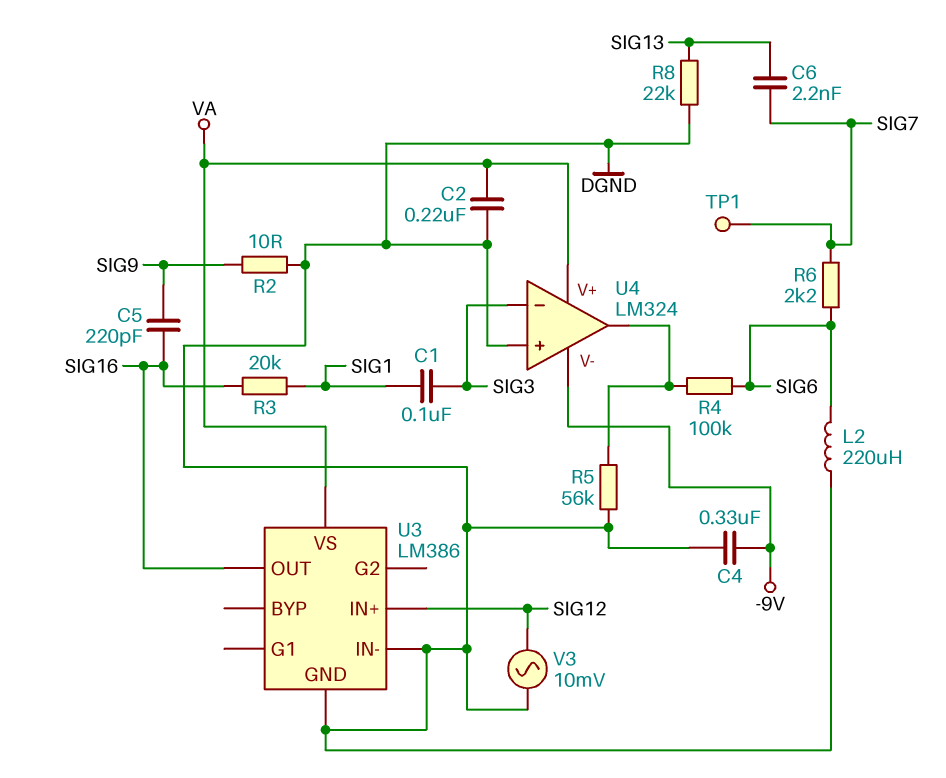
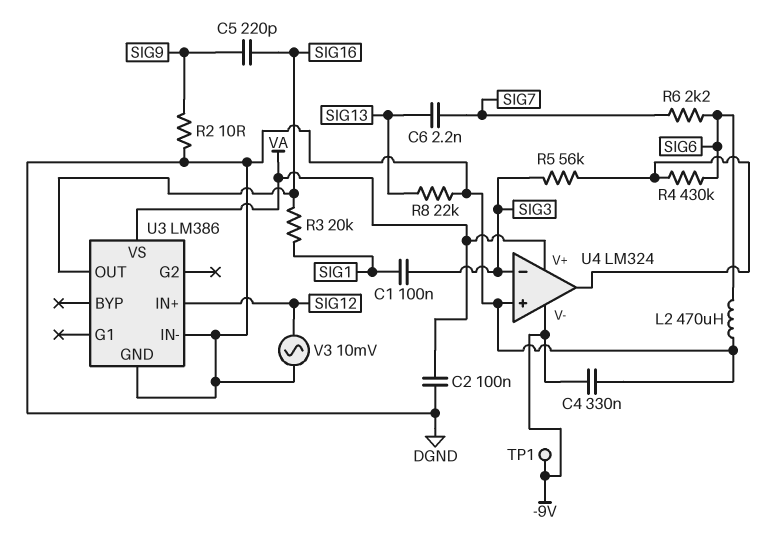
C2: 220nF (DGND, VA) -> 100nF (DGND, VA)
L2: 220uH (DGND, SIG6) -> 470uH (DGND, SIG6)
R4: 100k (SIG6, U4/out) -> 430k (SIG6, U4/out)
R5: 56k (DGND, U4/out) -> 56k (SIG3, U4/out)
TP1: test point (SIG7) -> test point (-9V)

